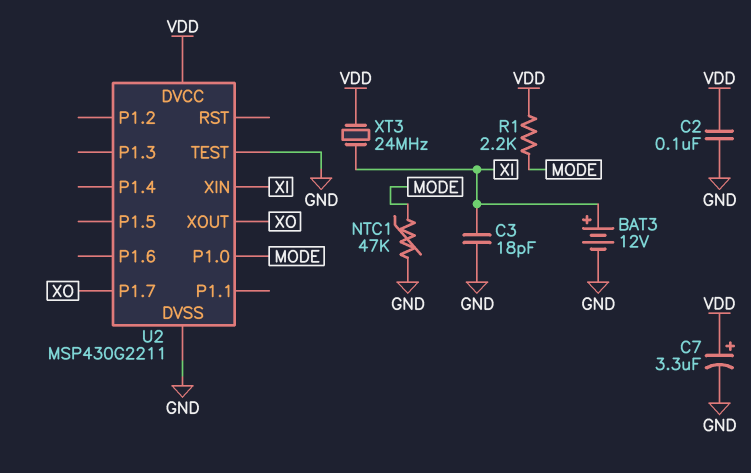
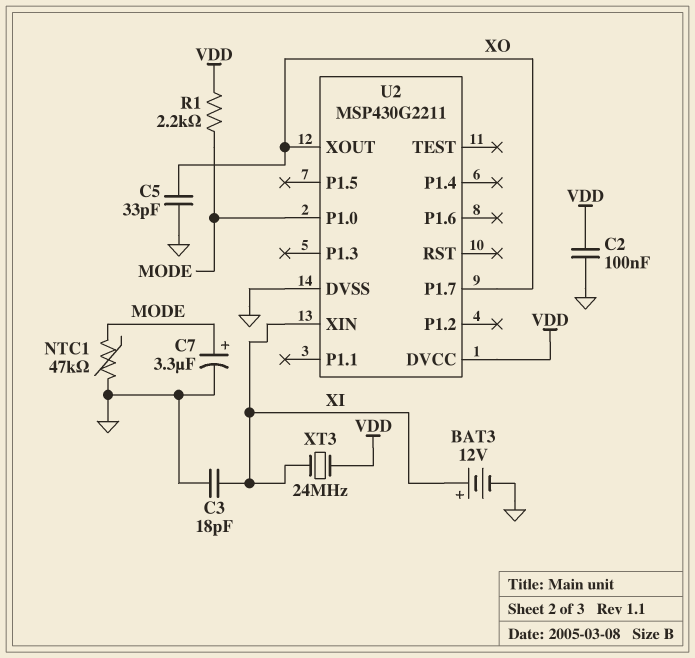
C5: none -> 33pF (GND, XO)
C7: 3.3uF (plus VDD, minus GND) -> 3.3uF (plus MODE, minus GND)
U2 pin TEST: GND -> none

